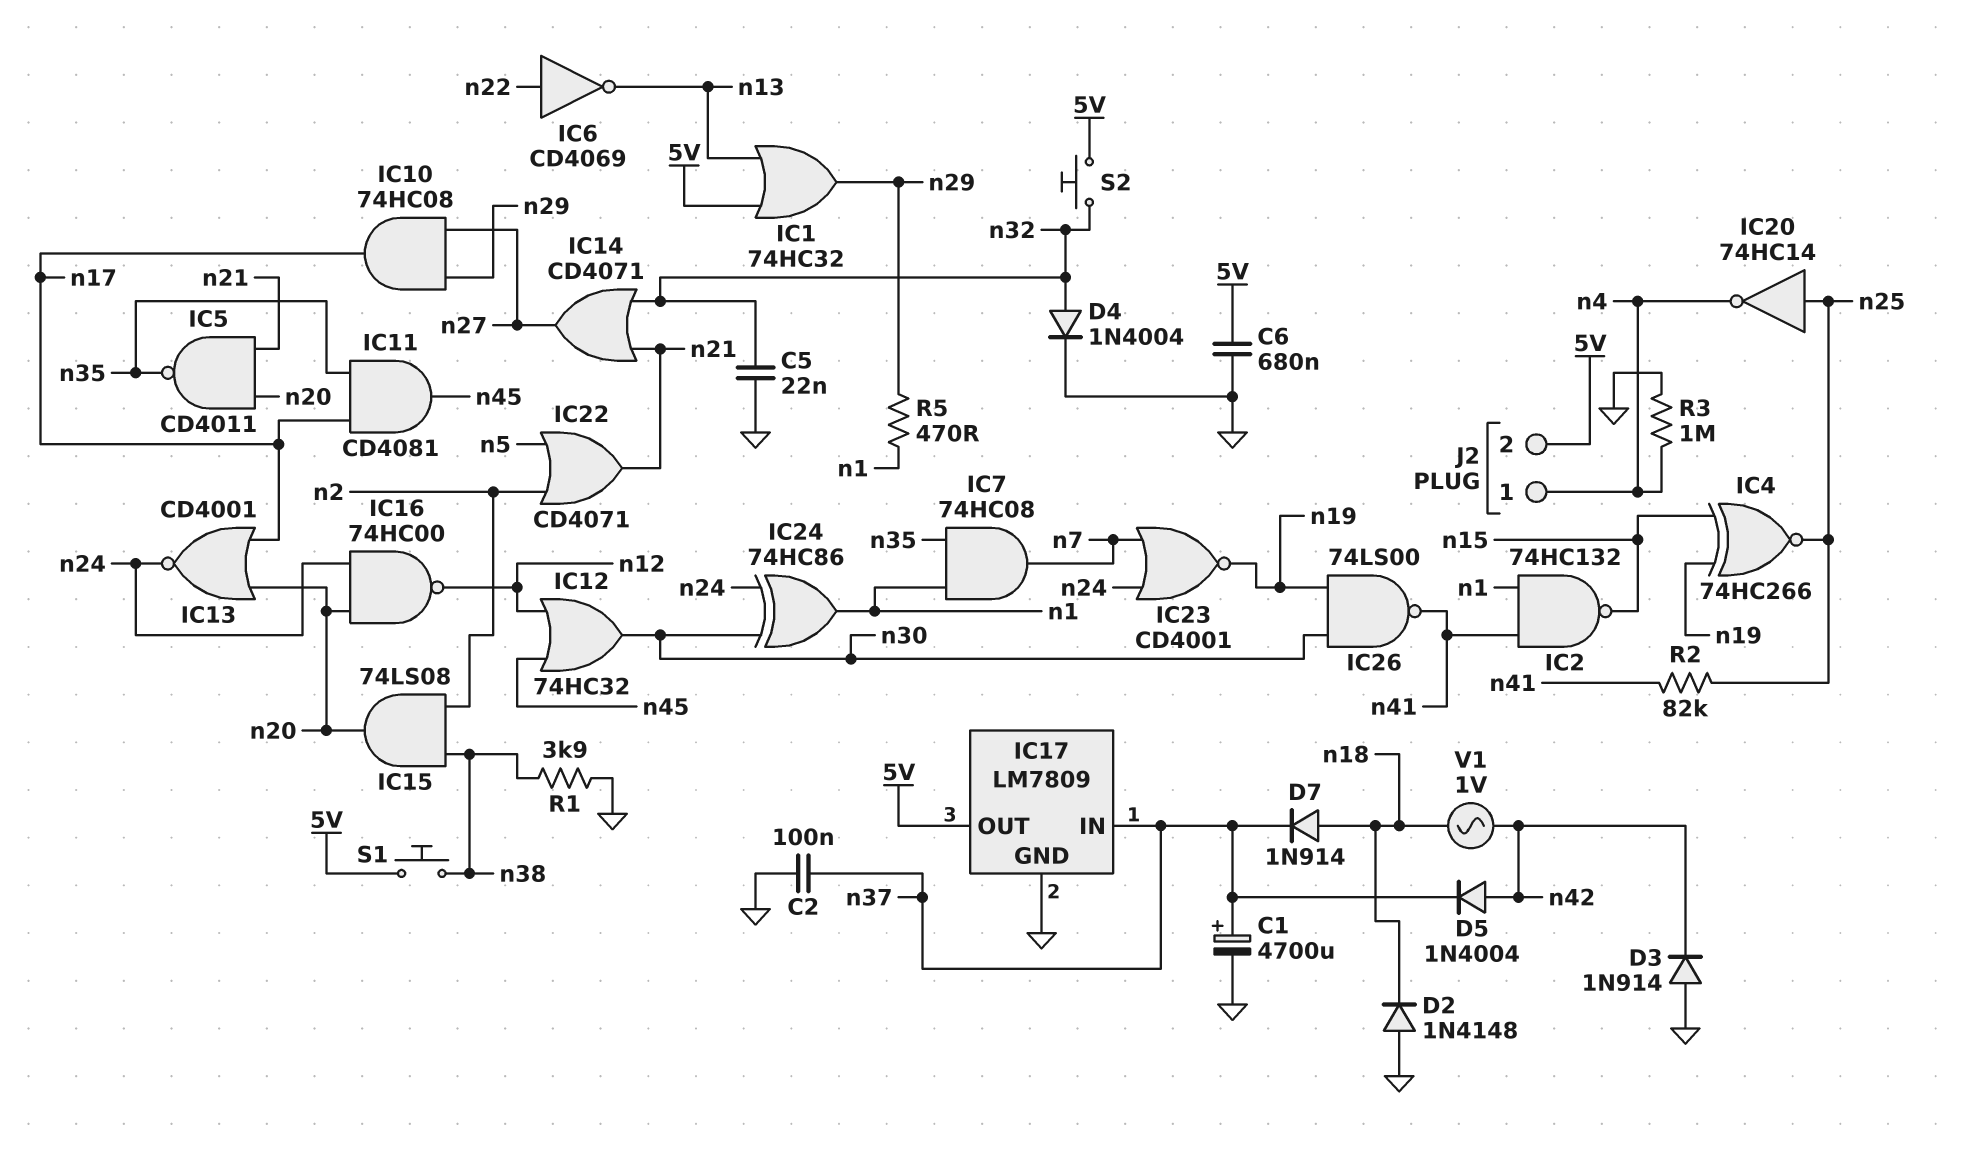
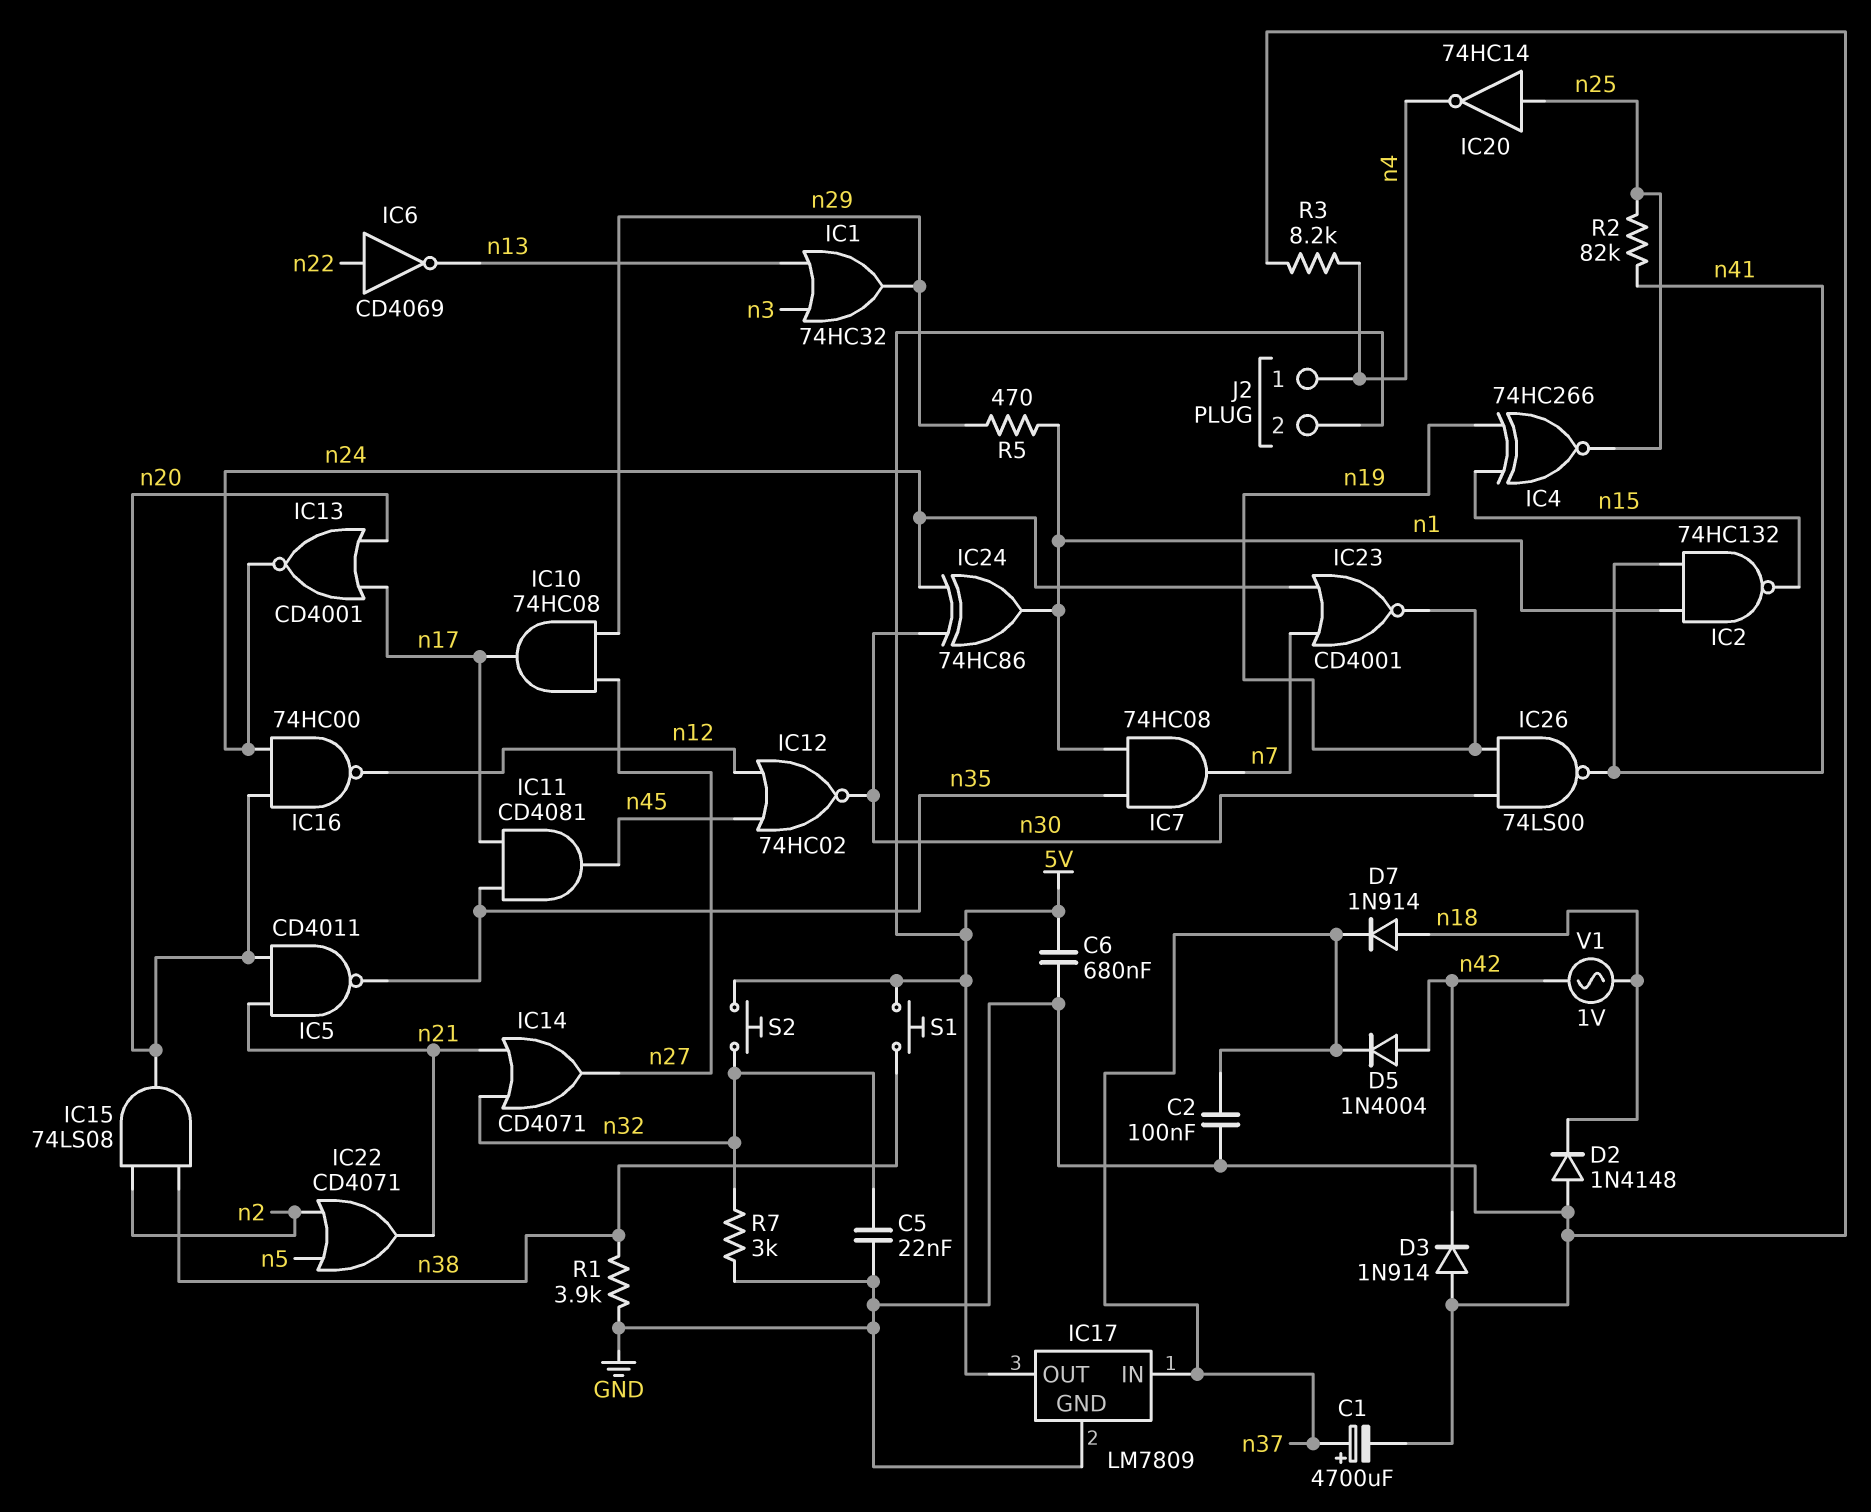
D4: diode 1N4004 (A n32, K GND) -> none
IC1: OR 74HC32 (in 5V, in n13, out n29) -> OR 74HC32 (in n3, in n13, out n29)
IC12: OR 74HC32 (in n12, in n45, out n30) -> NOR 74HC02 (in n12, in n45, out n30)
R3: 1M (GND, n4) -> 8.2k (GND, n4)
R7: none -> 3k (GND, n32)

